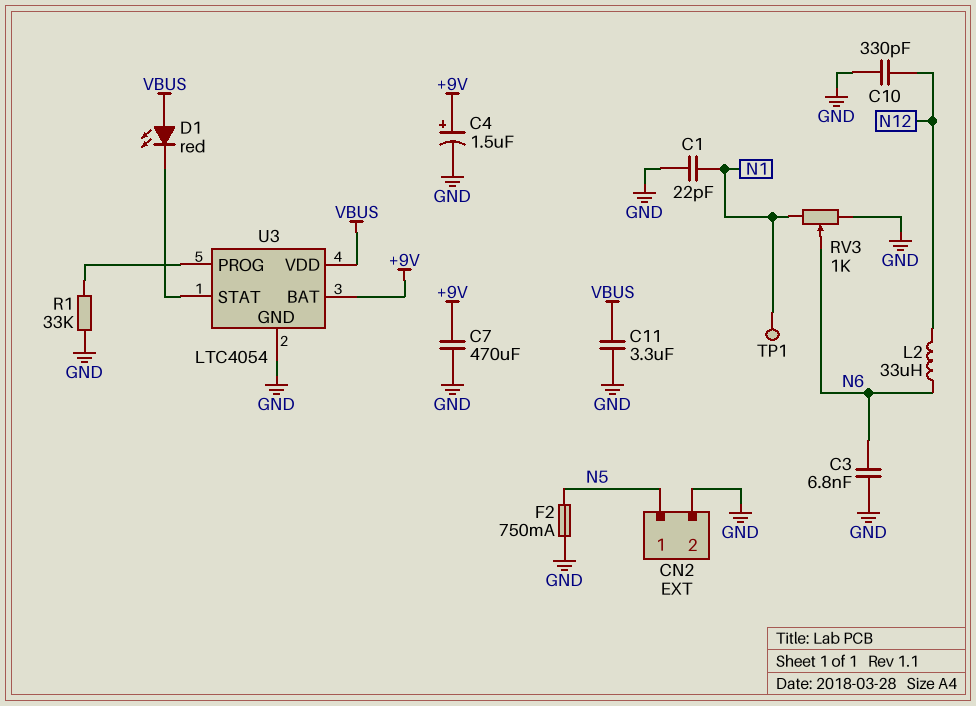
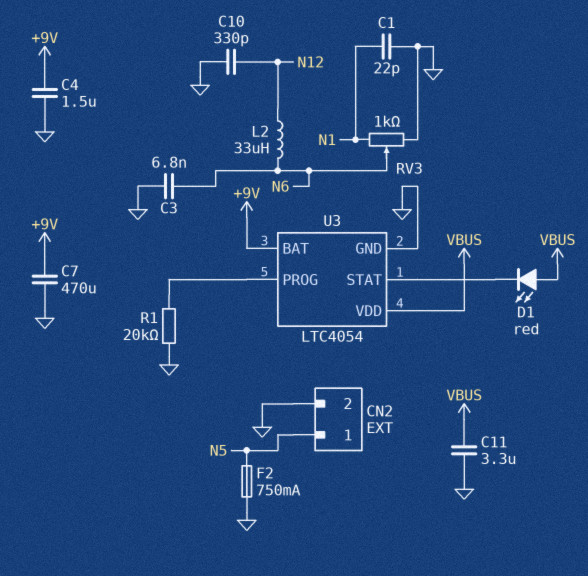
C4: 1.5uF (plus +9V, minus GND) -> 1.5uF (+9V, GND)
R1: 33k (GND, U3/PROG) -> 20k (GND, U3/PROG)
TP1: test point (N1) -> none

